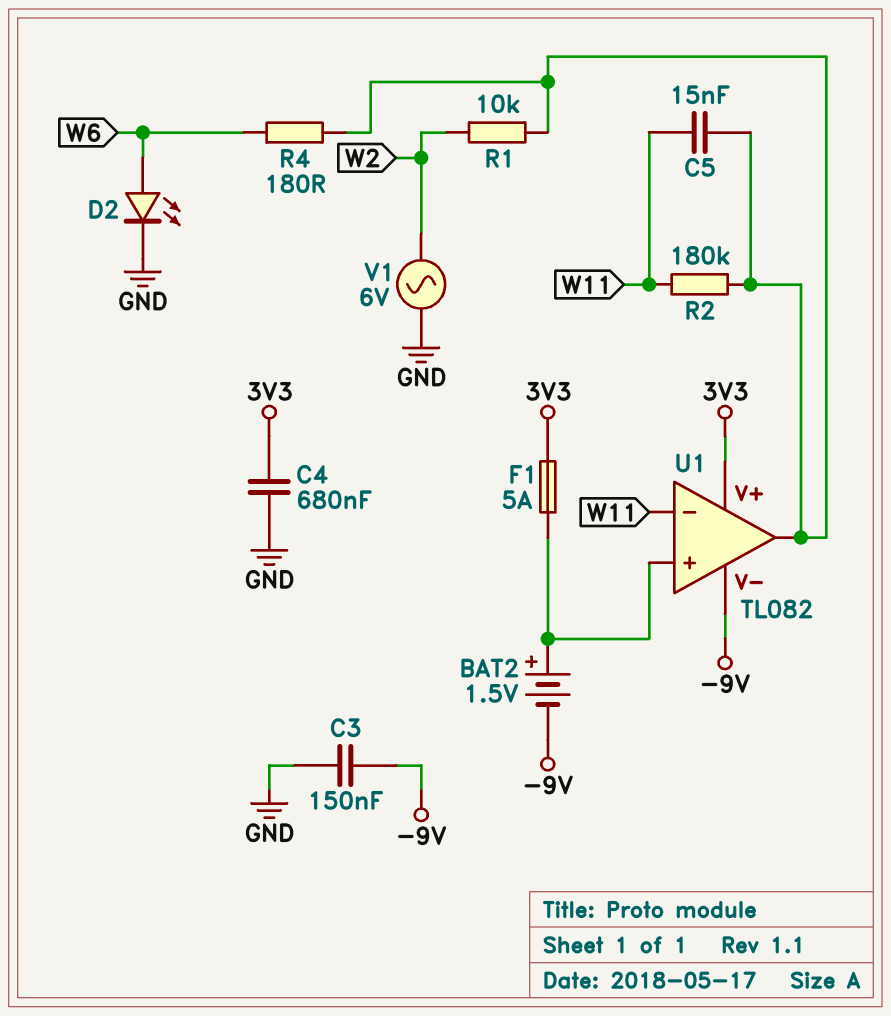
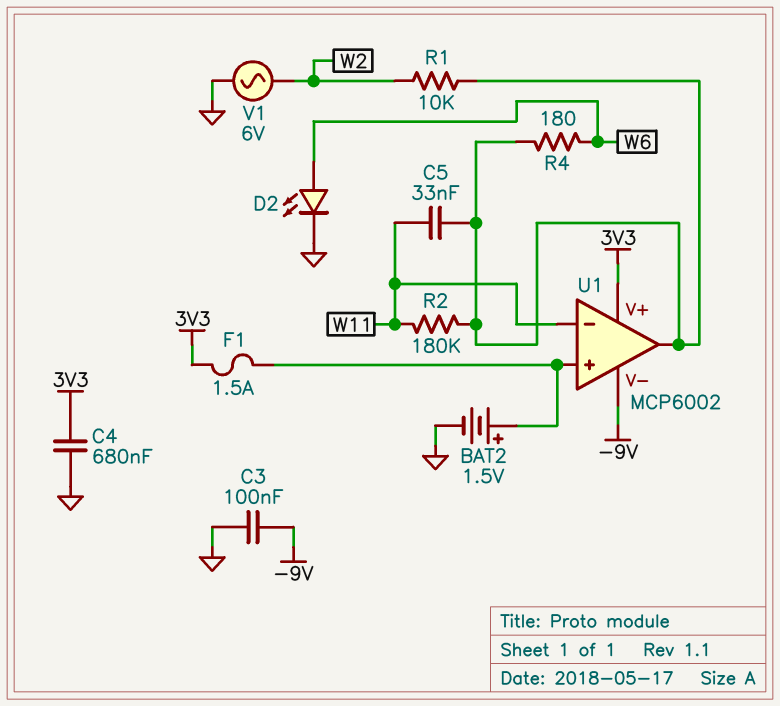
BAT2: 1.5V (plus U1/in+, minus -9V) -> 1.5V (plus U1/in+, minus GND)
C3: 150nF (-9V, GND) -> 100nF (-9V, GND)
C5: 15nF (U1/out, W11) -> 33nF (U1/out, W11)
F1: 5A (3V3, U1/in+) -> 1.5A (3V3, U1/in+)
U1: TL082 -> MCP6002

